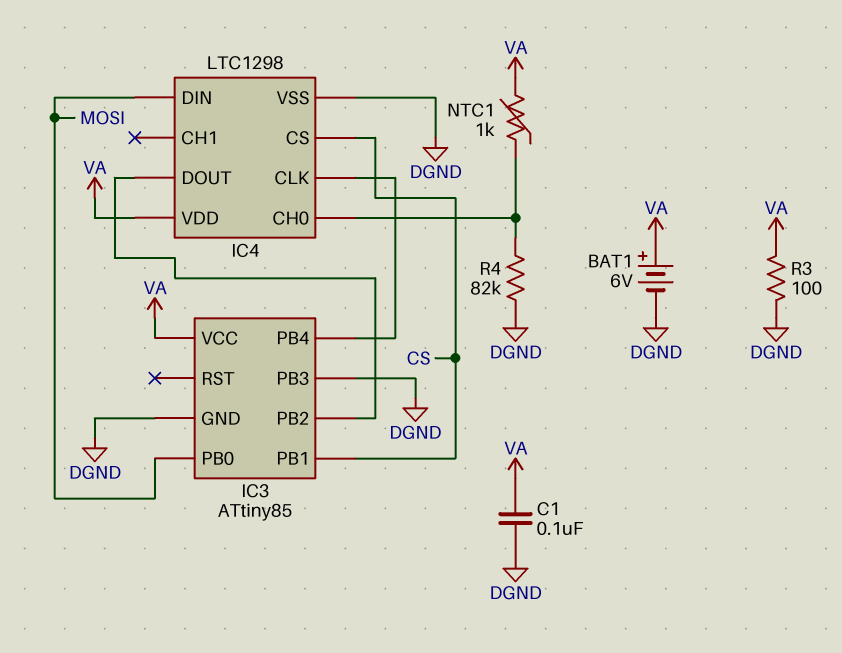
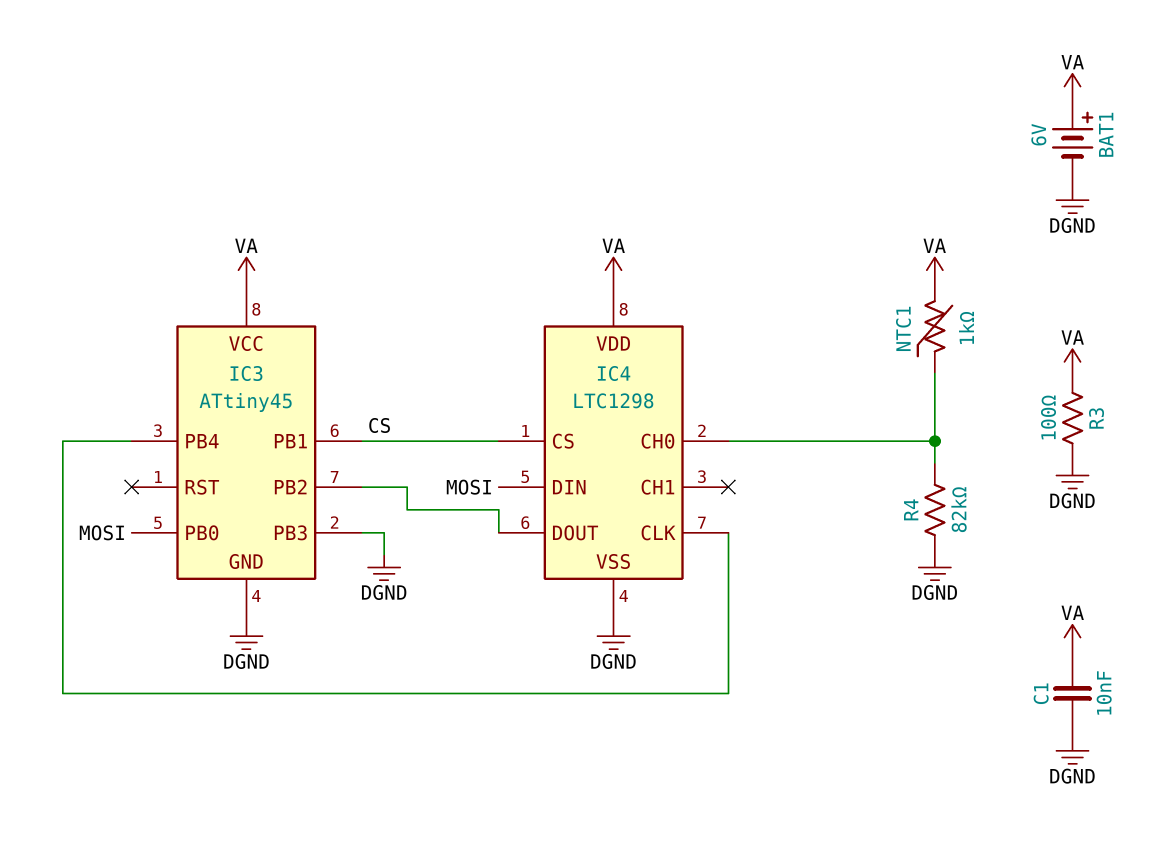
C1: 100nF (DGND, VA) -> 10nF (DGND, VA)
IC3: ATtiny85 -> ATtiny45

